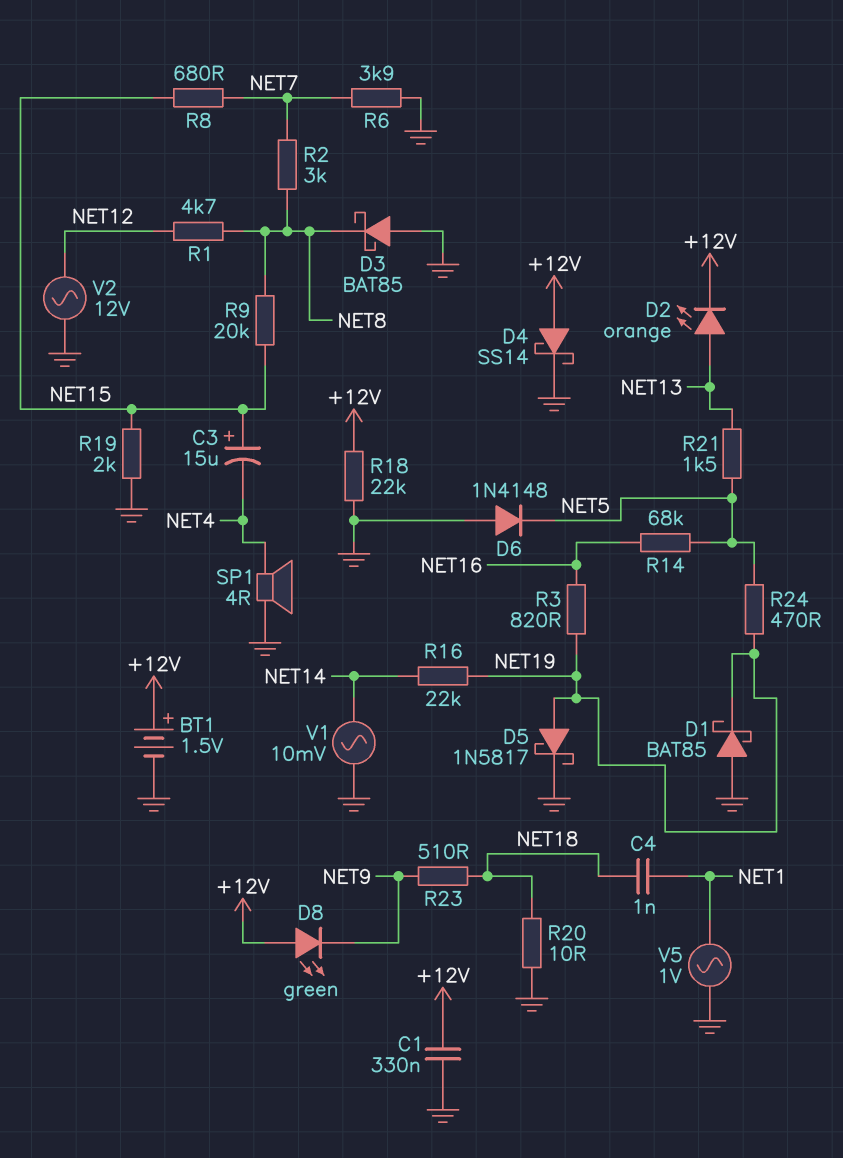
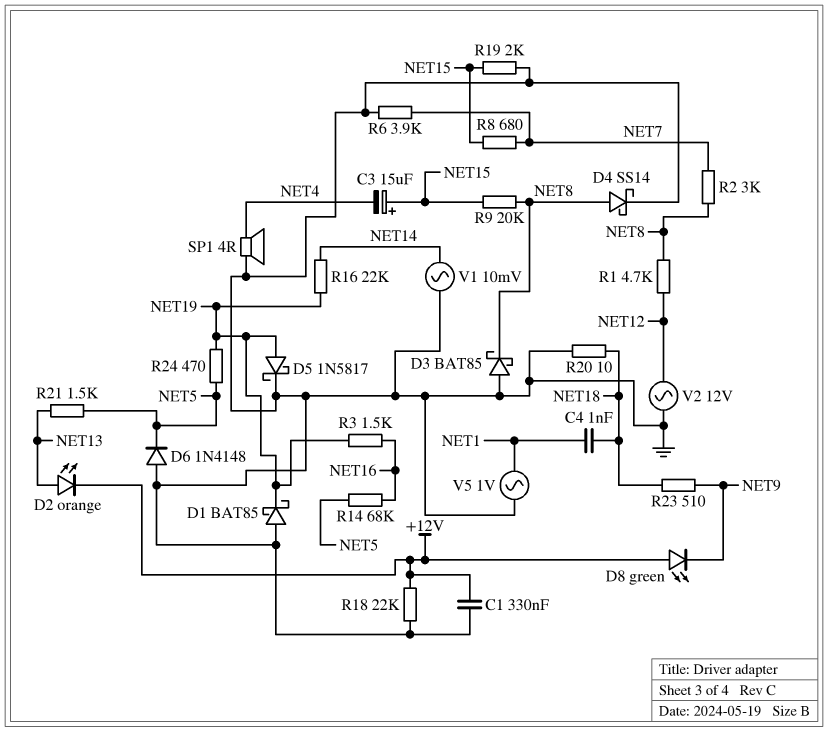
BT1: 1.5V (plus +12V, minus GND) -> none
D4: schottky SS14 (A +12V, K GND) -> schottky SS14 (A NET8, K GND)
R3: 820 (NET16, NET19) -> 1.5k (NET16, NET19)

